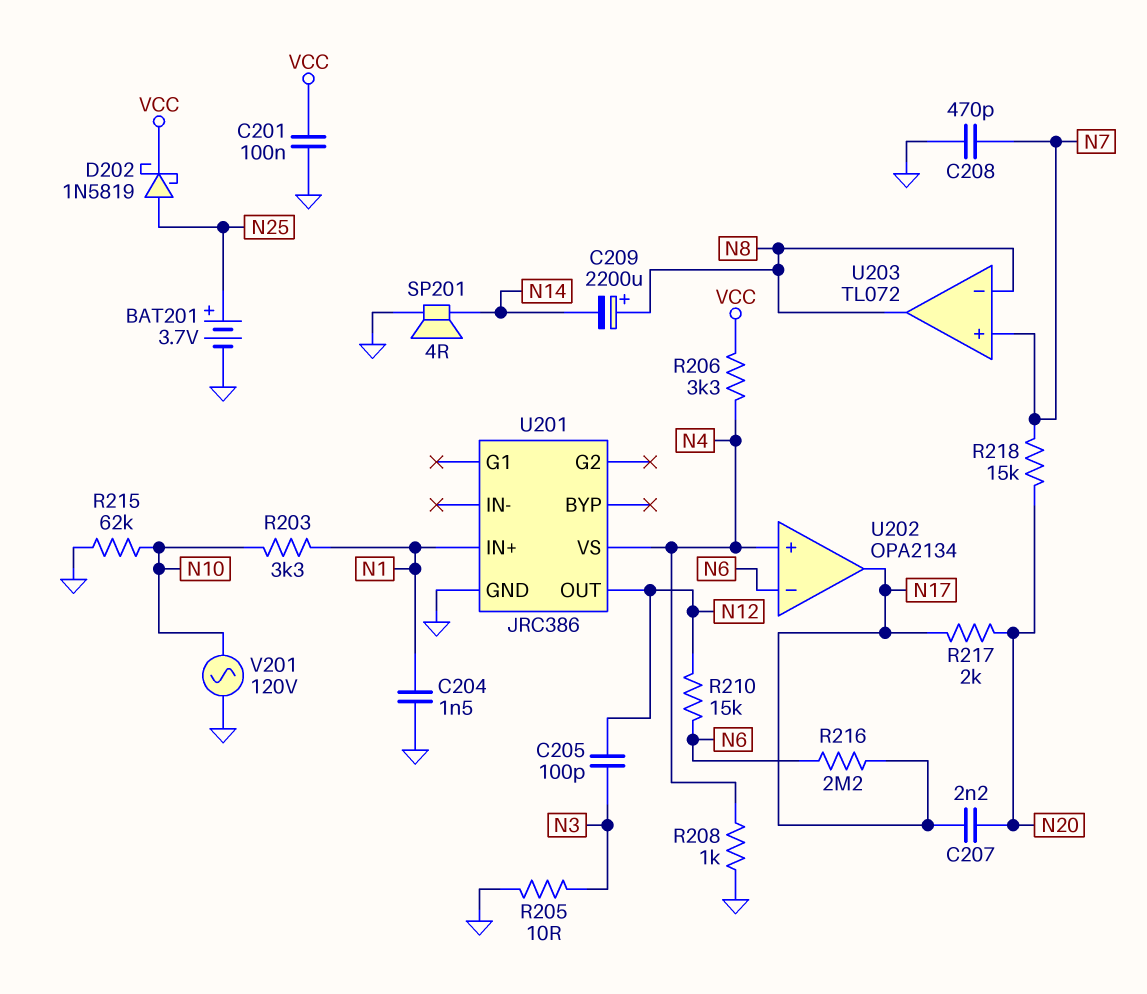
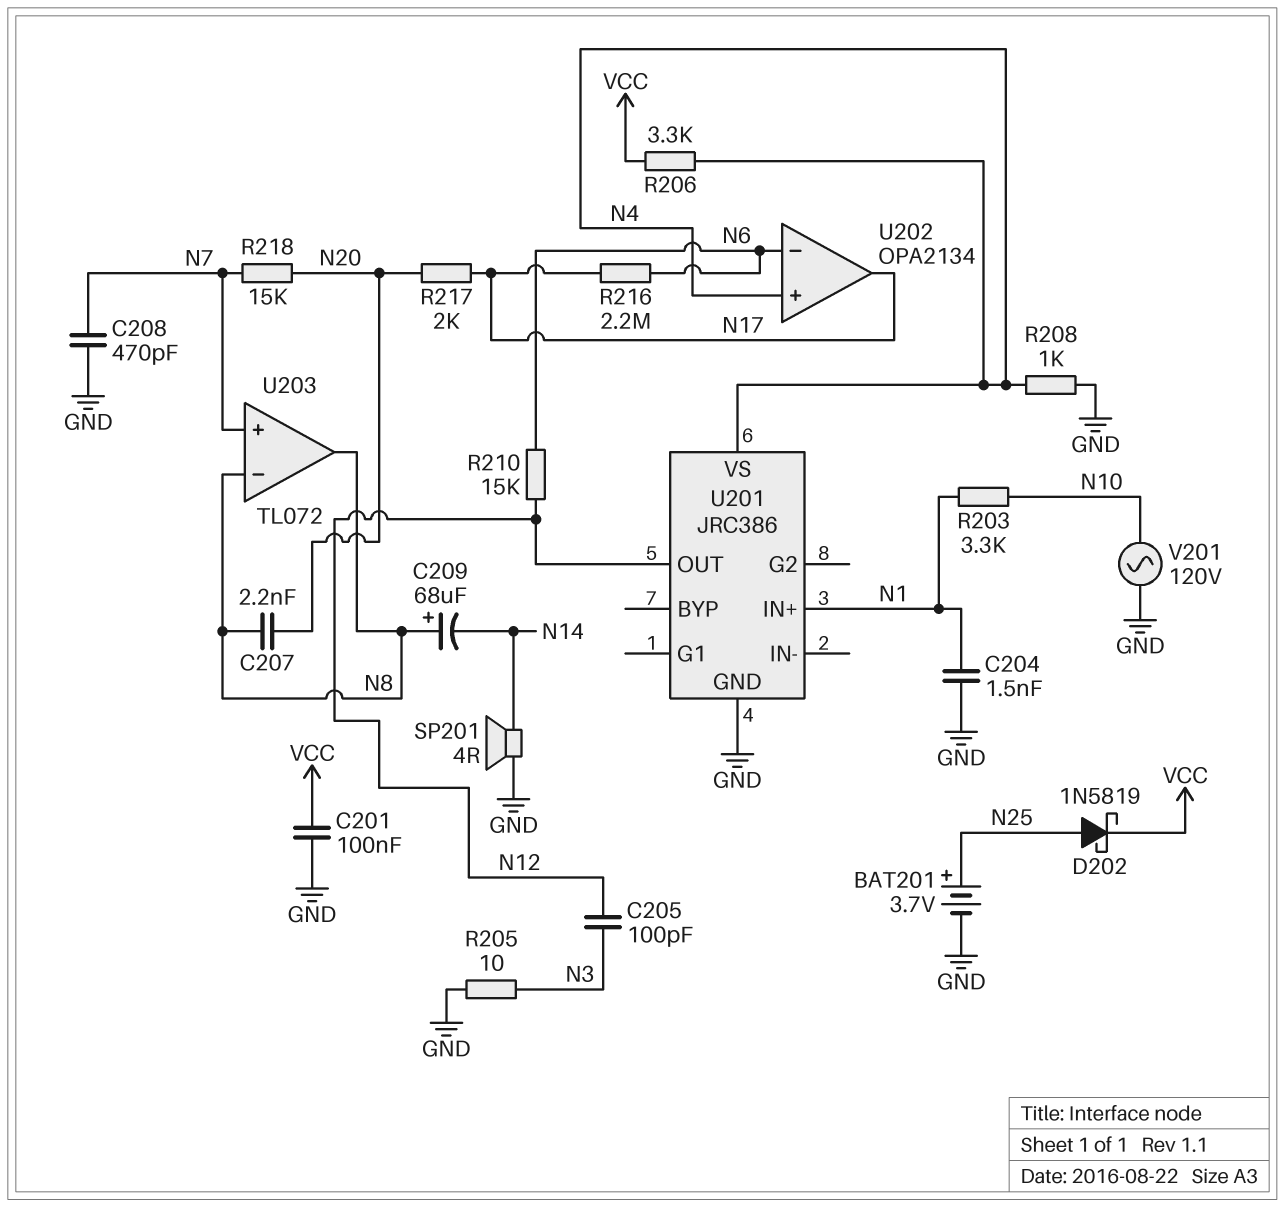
C207: 2.2nF (N17, N20) -> 2.2nF (N8, N20)
C209: 2200uF (plus N8, minus N14) -> 68uF (plus N8, minus N14)
R215: 62k (GND, N10) -> none

